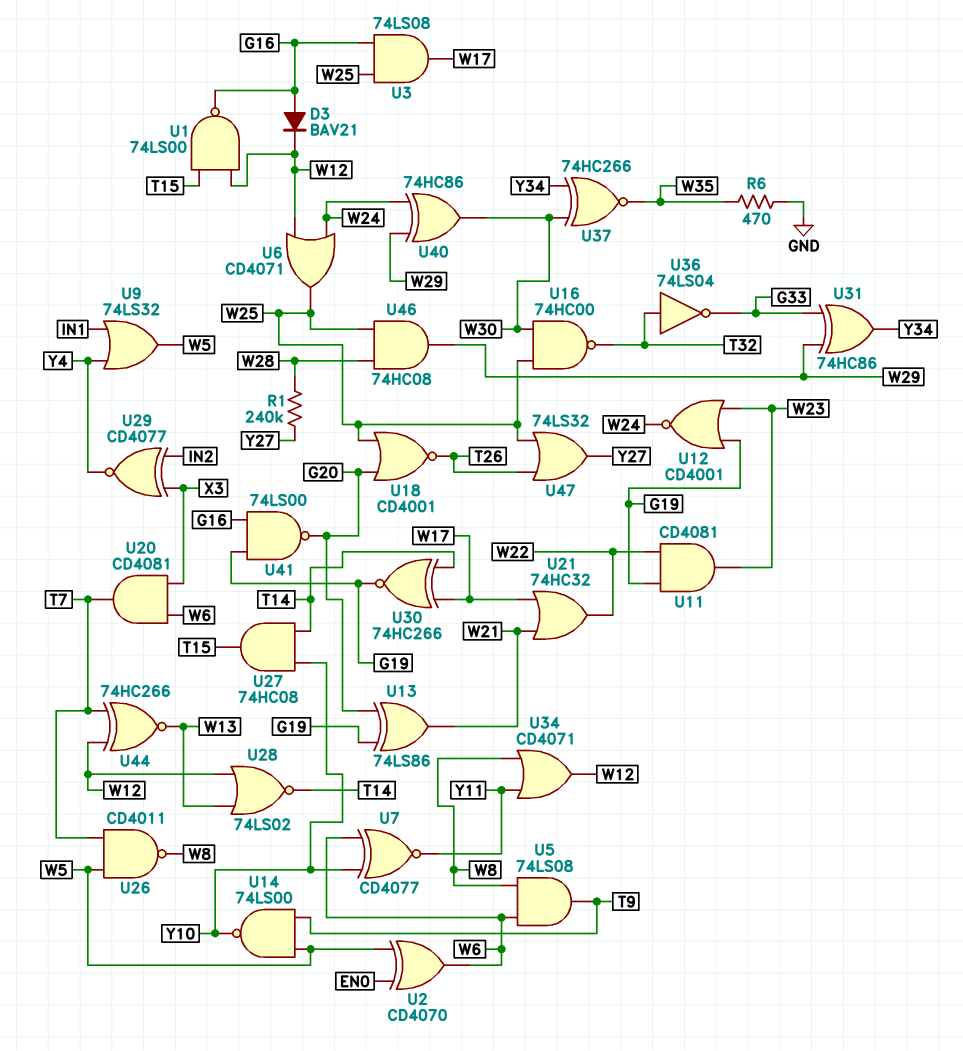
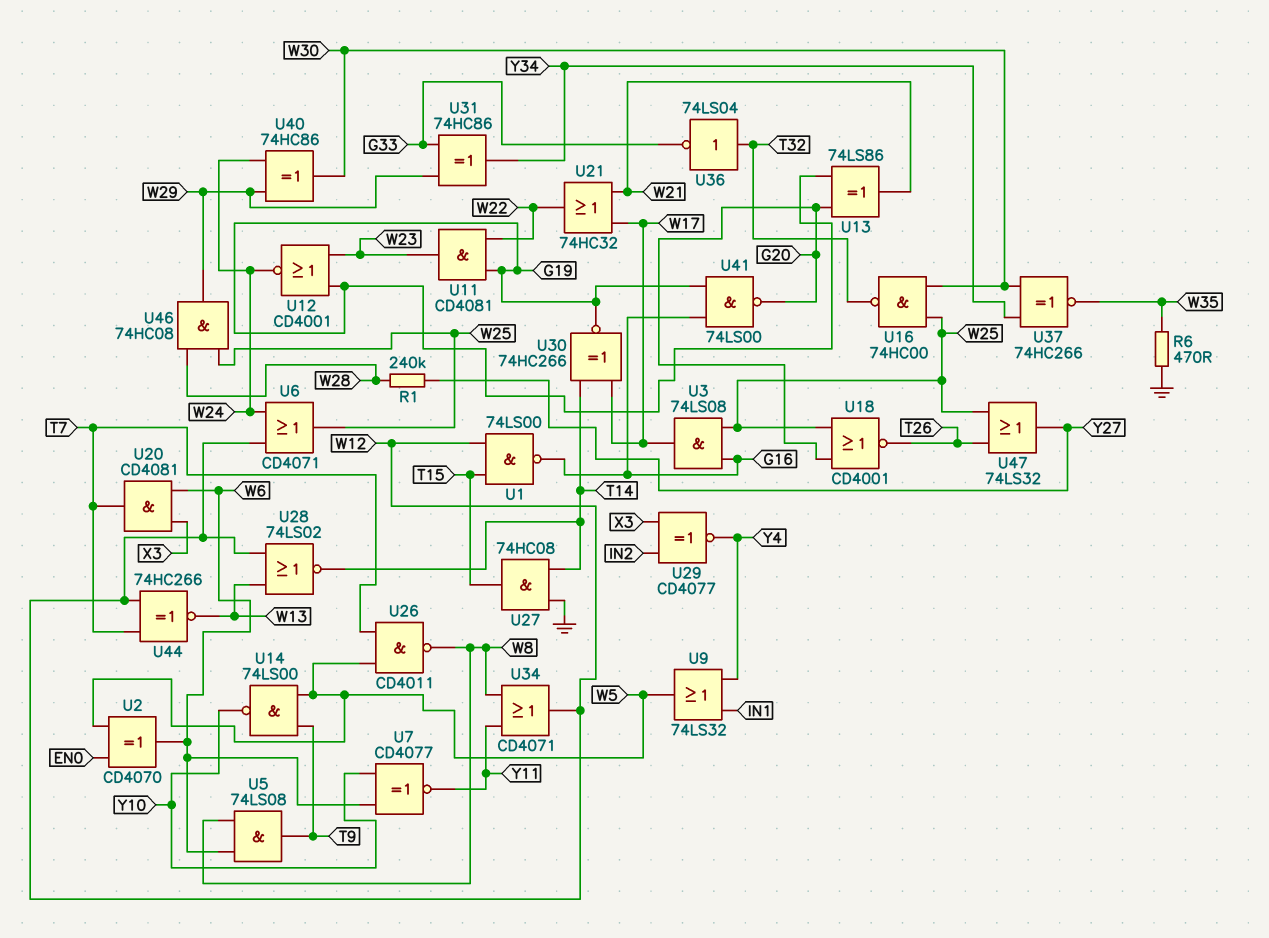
D3: diode BAV21 (A G16, K W12) -> none
U27: AND 74HC08 (in T14, in Y10, out T15) -> AND 74HC08 (in GND, in T14, out T15)

